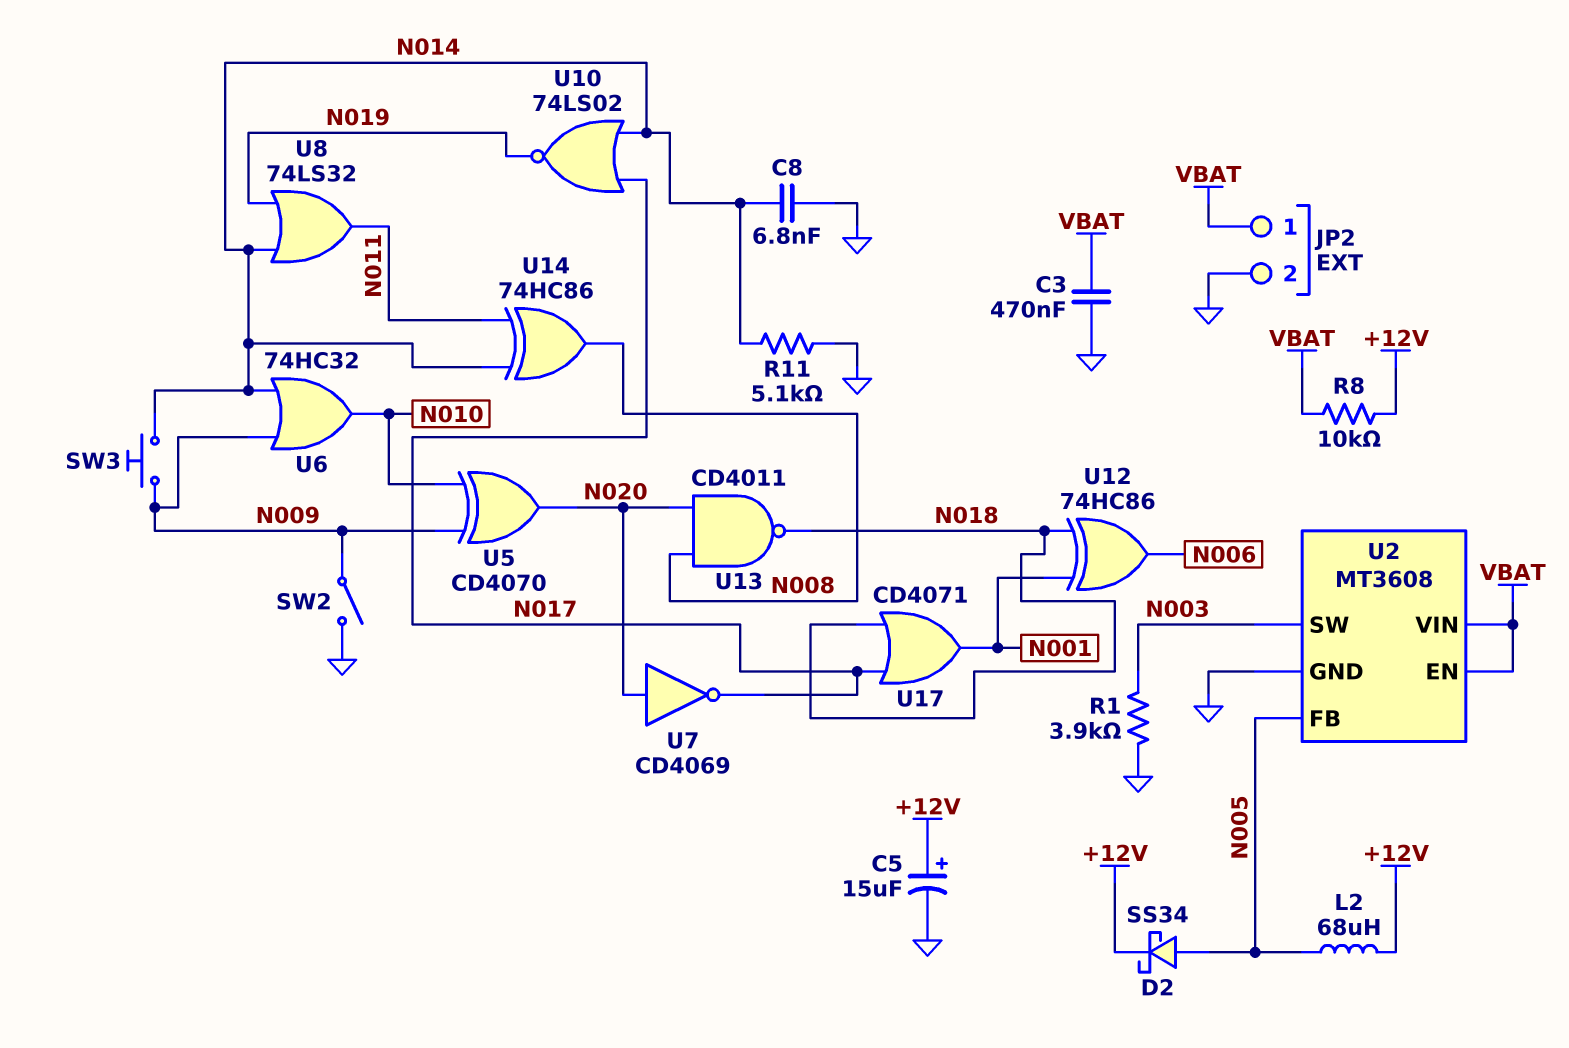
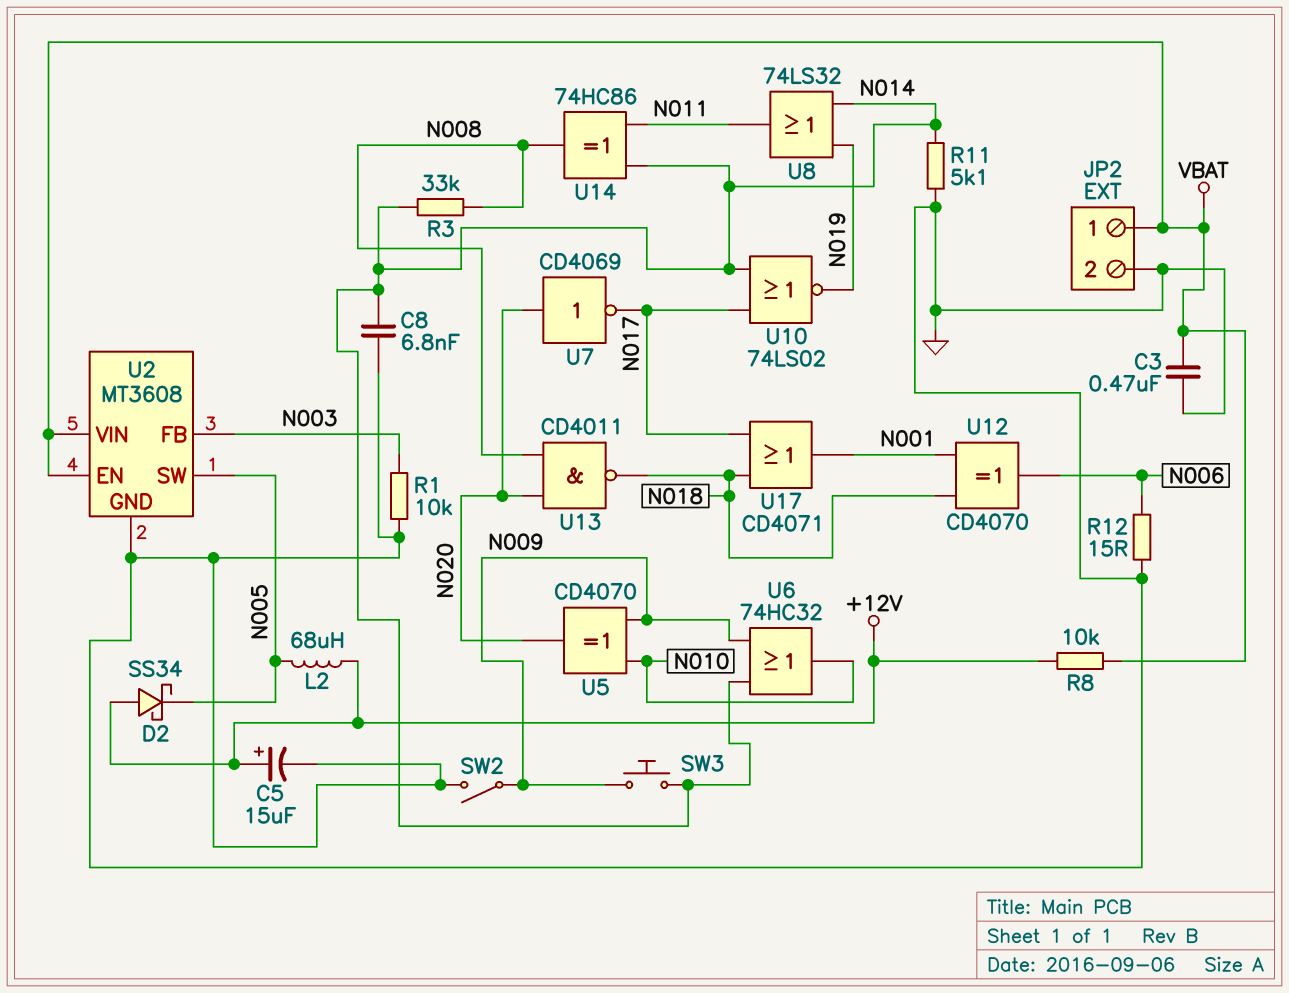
D2: schottky SS34 (A N005, K +12V) -> schottky SS34 (A +12V, K N005)
R1: 3.9k (GND, N003) -> 10k (GND, N003)
R3: none -> 33k (N008, N014)
R12: none -> 15 (GND, N006)
U2 pin FB: N005 -> N003
U2 pin SW: N003 -> N005
U12: XOR 74HC86 (in N001, in N018, out N006) -> XOR CD4070 (in N001, in N018, out N006)

